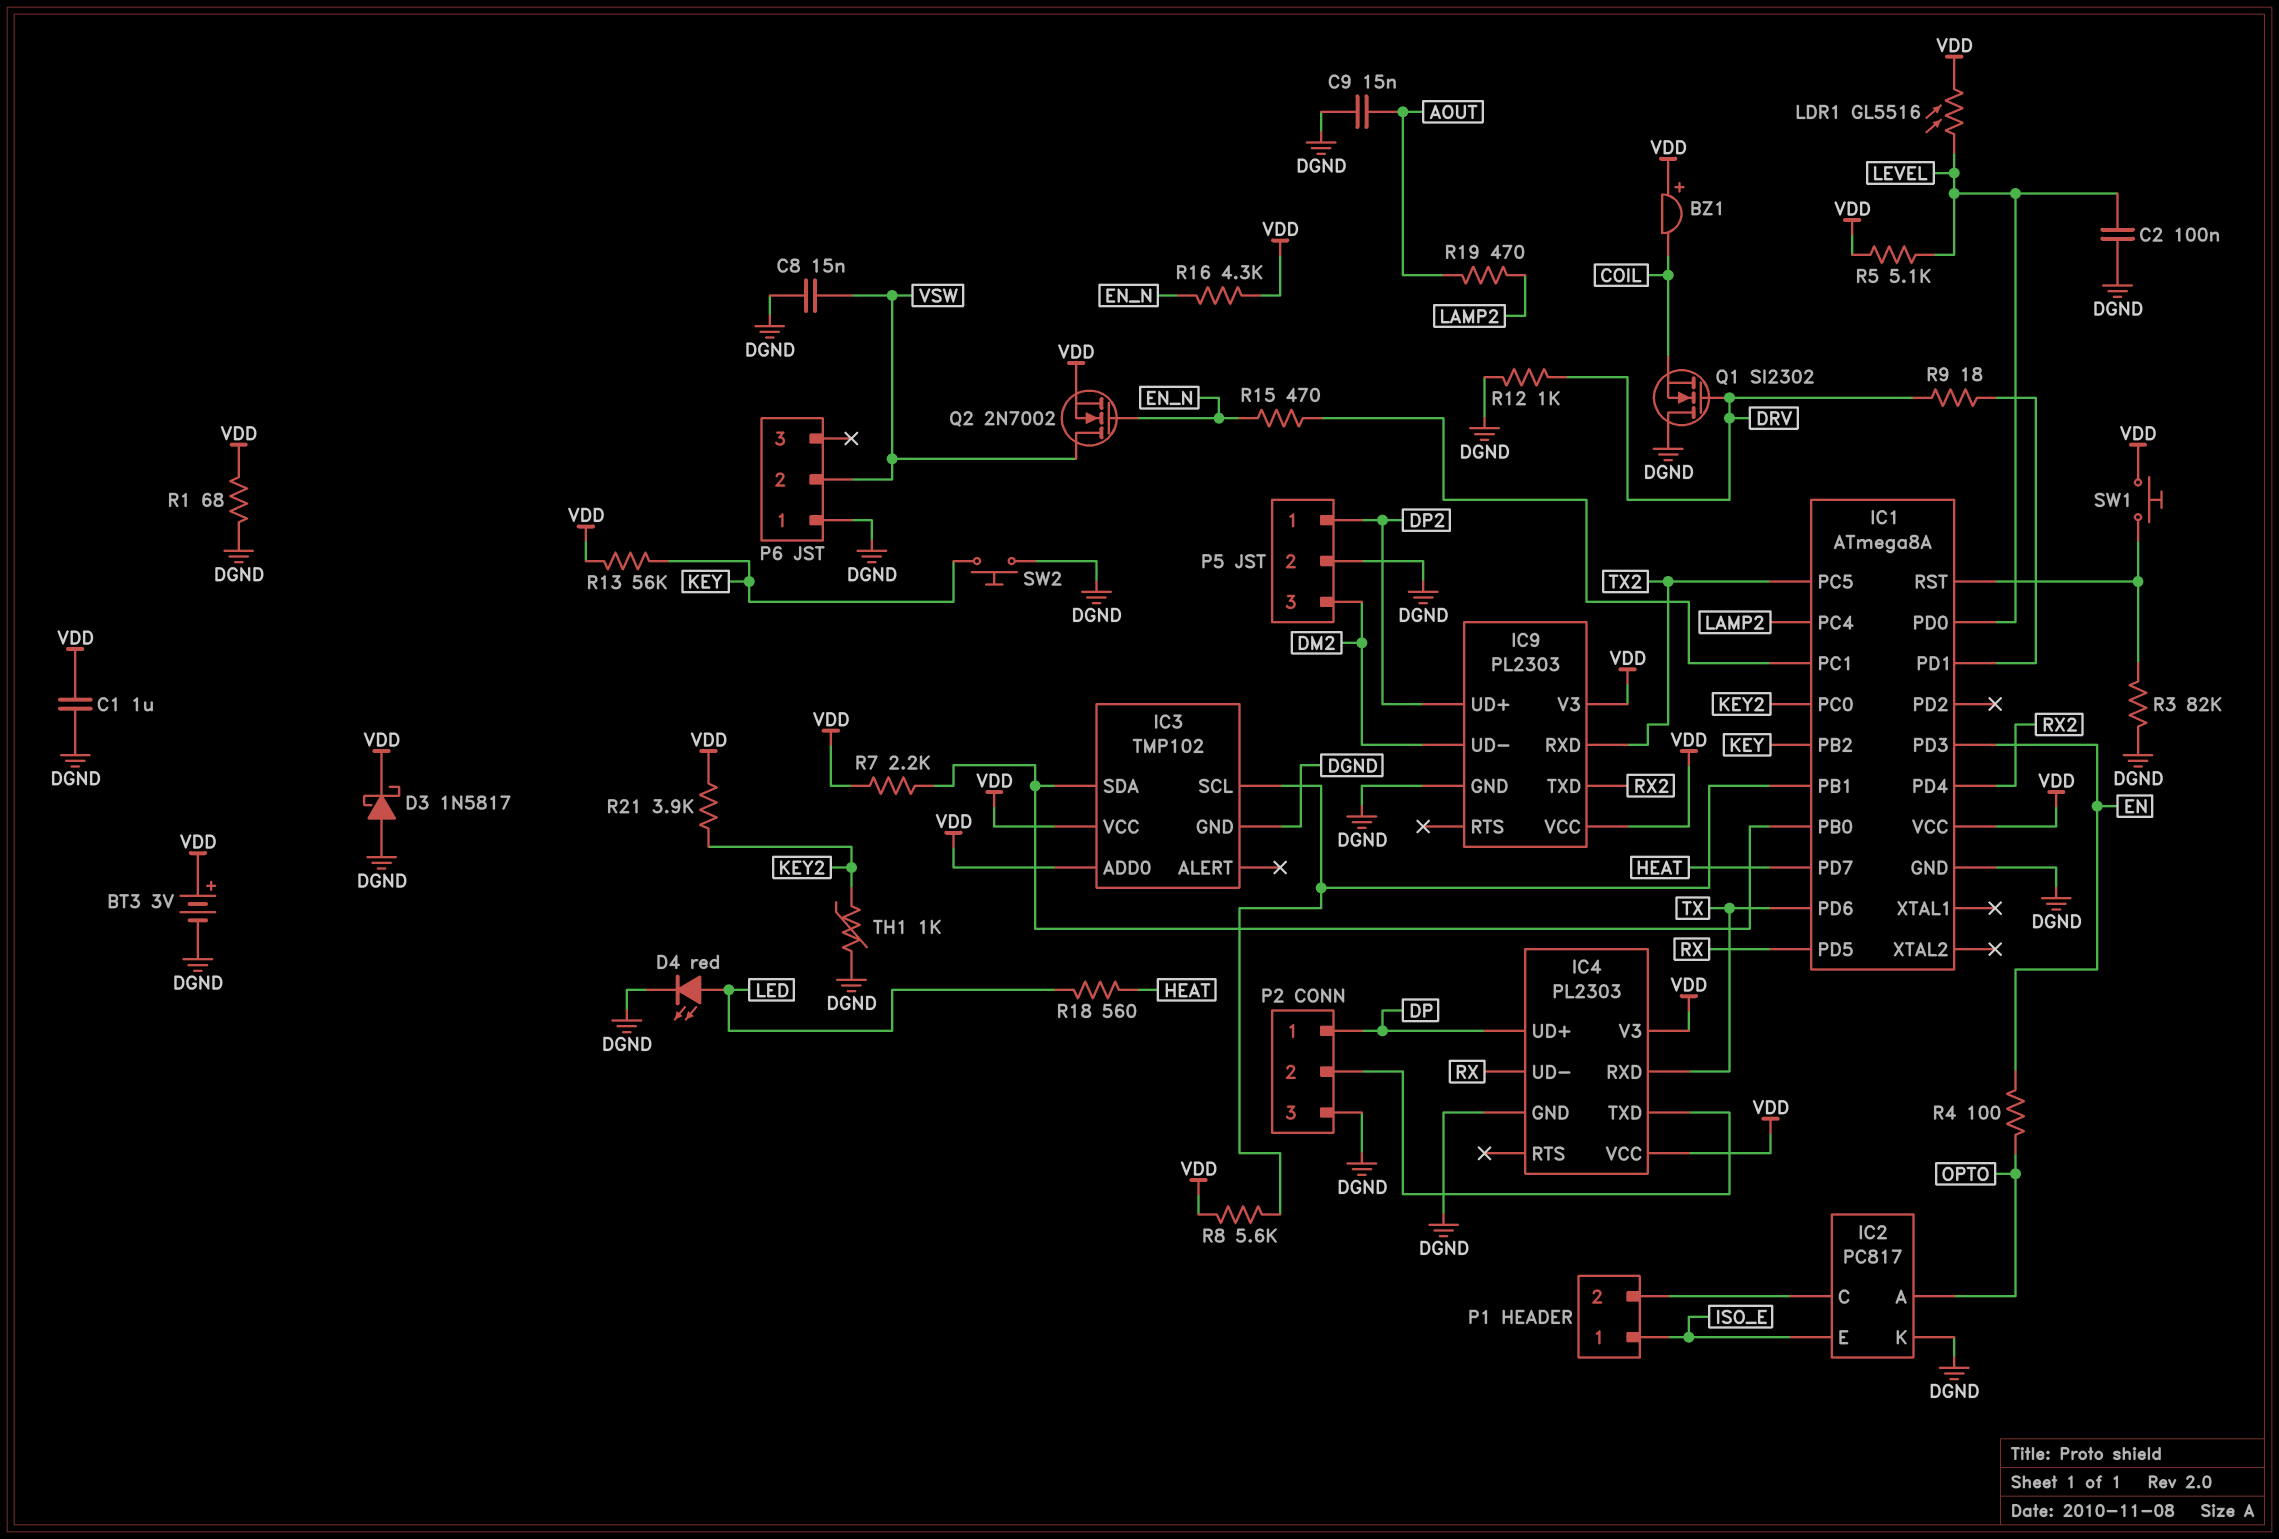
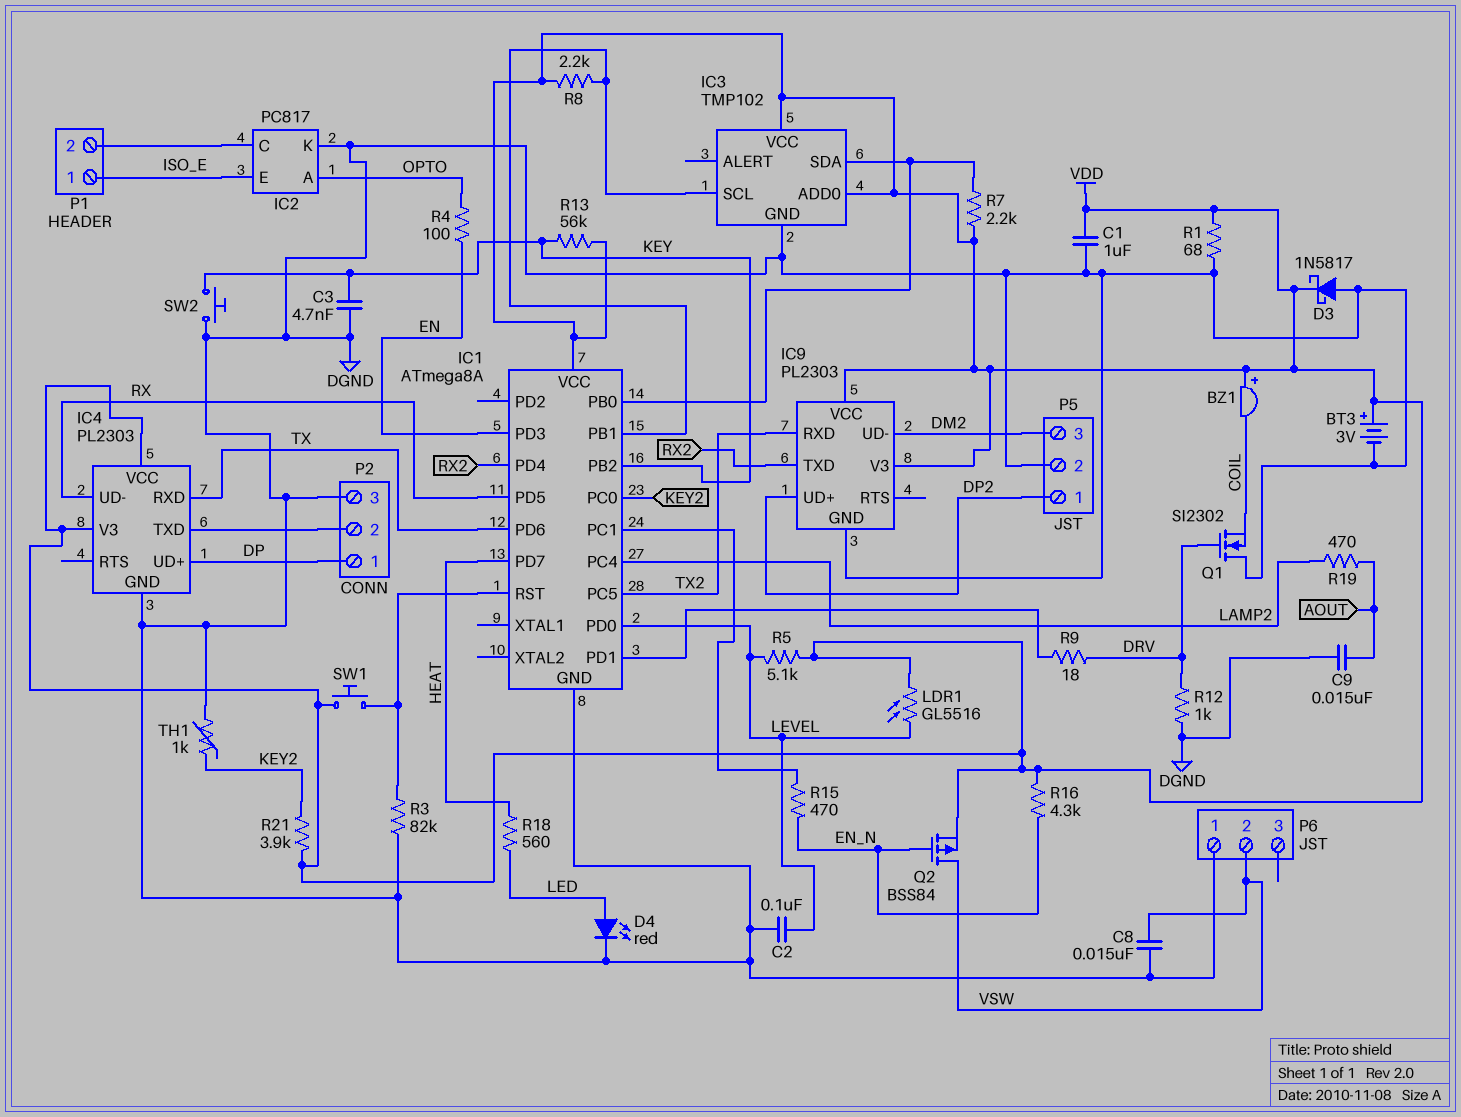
C3: none -> 4.7nF (DGND, KEY)
Q2: NMOS 2N7002 (G EN_N, D VSW, S VDD) -> PMOS BSS84 (G EN_N, D VSW, S VDD)
R8: 5.6k (IC1/PB1, VDD) -> 2.2k (IC1/PB1, VDD)

